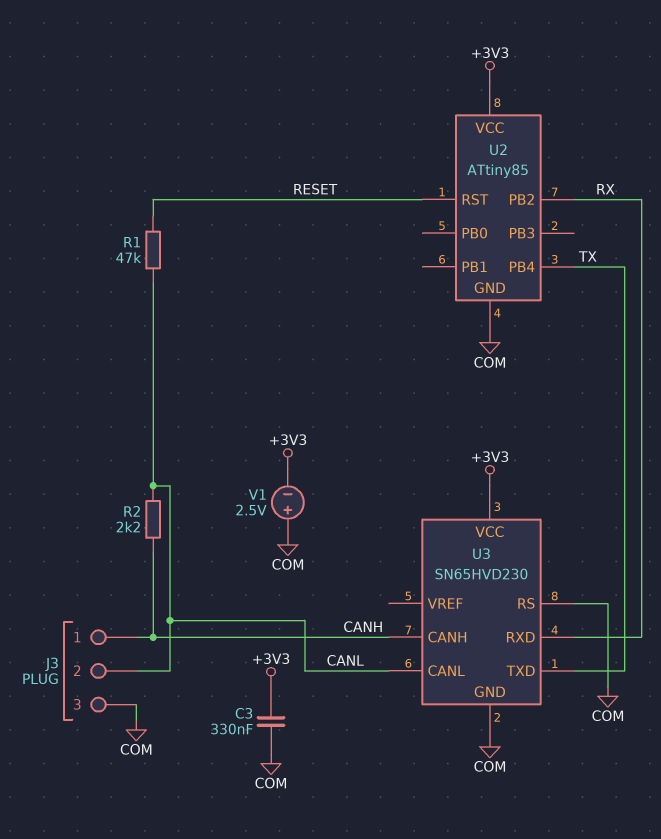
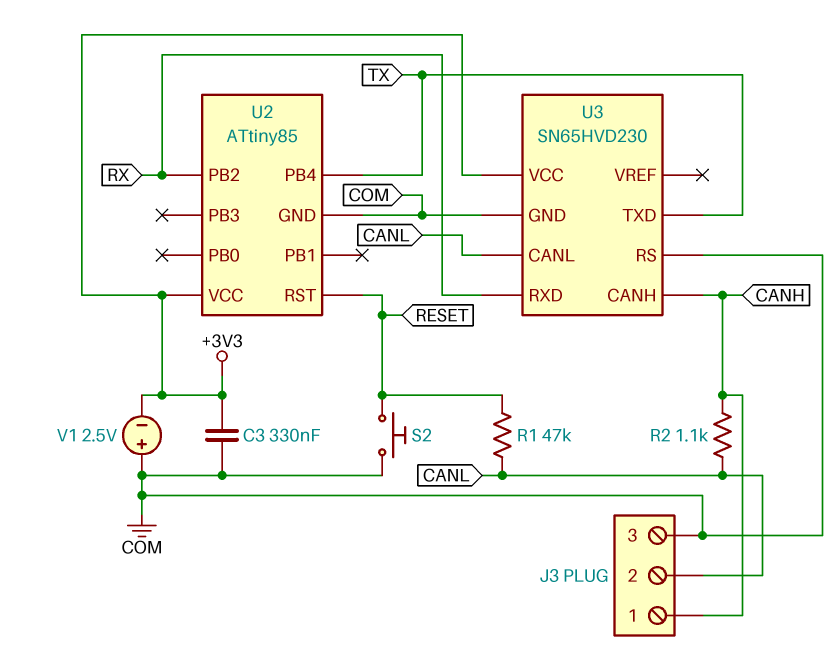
R2: 2.2k (CANH, CANL) -> 1.1k (CANH, CANL)
S2: none -> button (COM, RESET)

